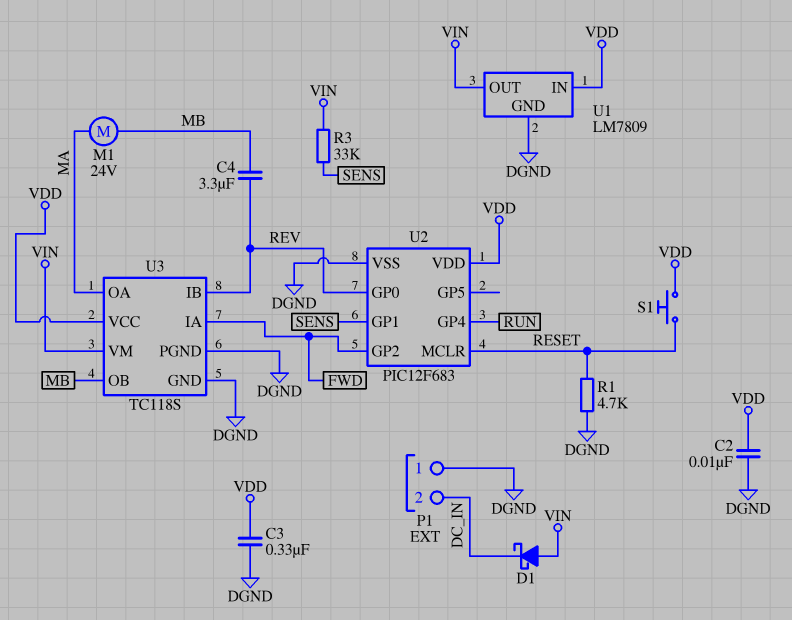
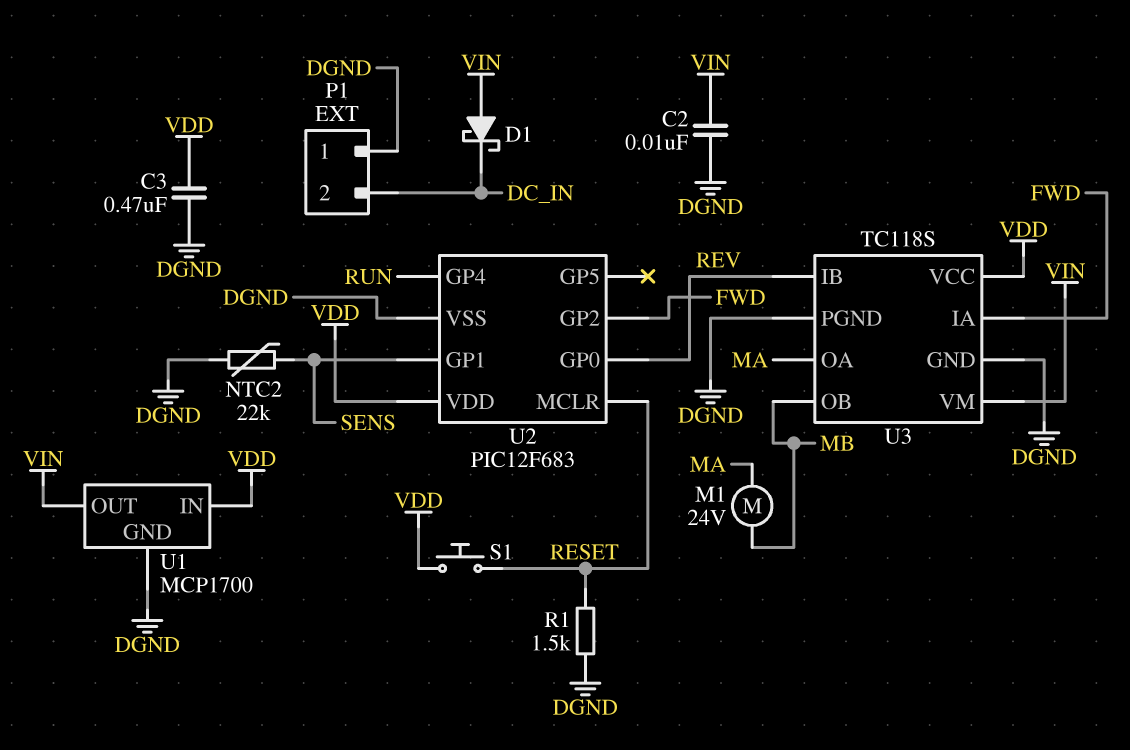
C2: 10nF (DGND, VDD) -> 10nF (DGND, VIN)
C3: 330nF (DGND, VDD) -> 470nF (DGND, VDD)
C4: 3.3uF (MB, REV) -> none
NTC2: none -> 22k (DGND, SENS)
R1: 4.7k (DGND, RESET) -> 1.5k (DGND, RESET)
R3: 33k (SENS, VIN) -> none
U1: LM7809 -> MCP1700

